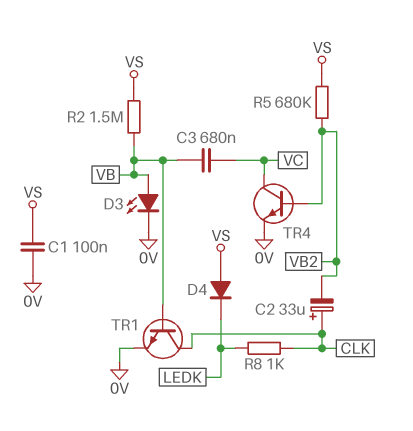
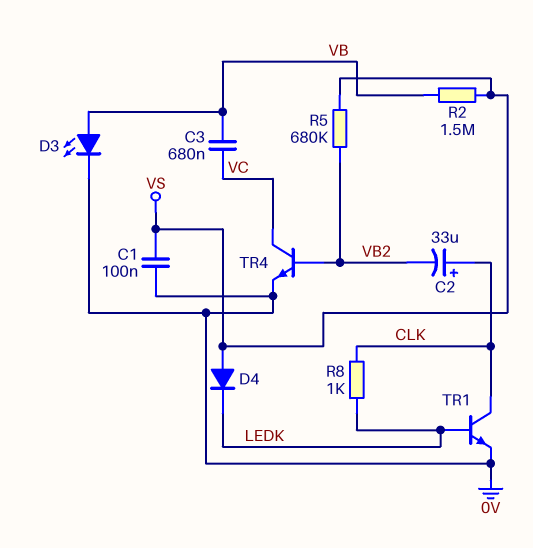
TR1: NPN (B VB, C CLK, E 0V) -> NPN (B LEDK, C CLK, E 0V)

